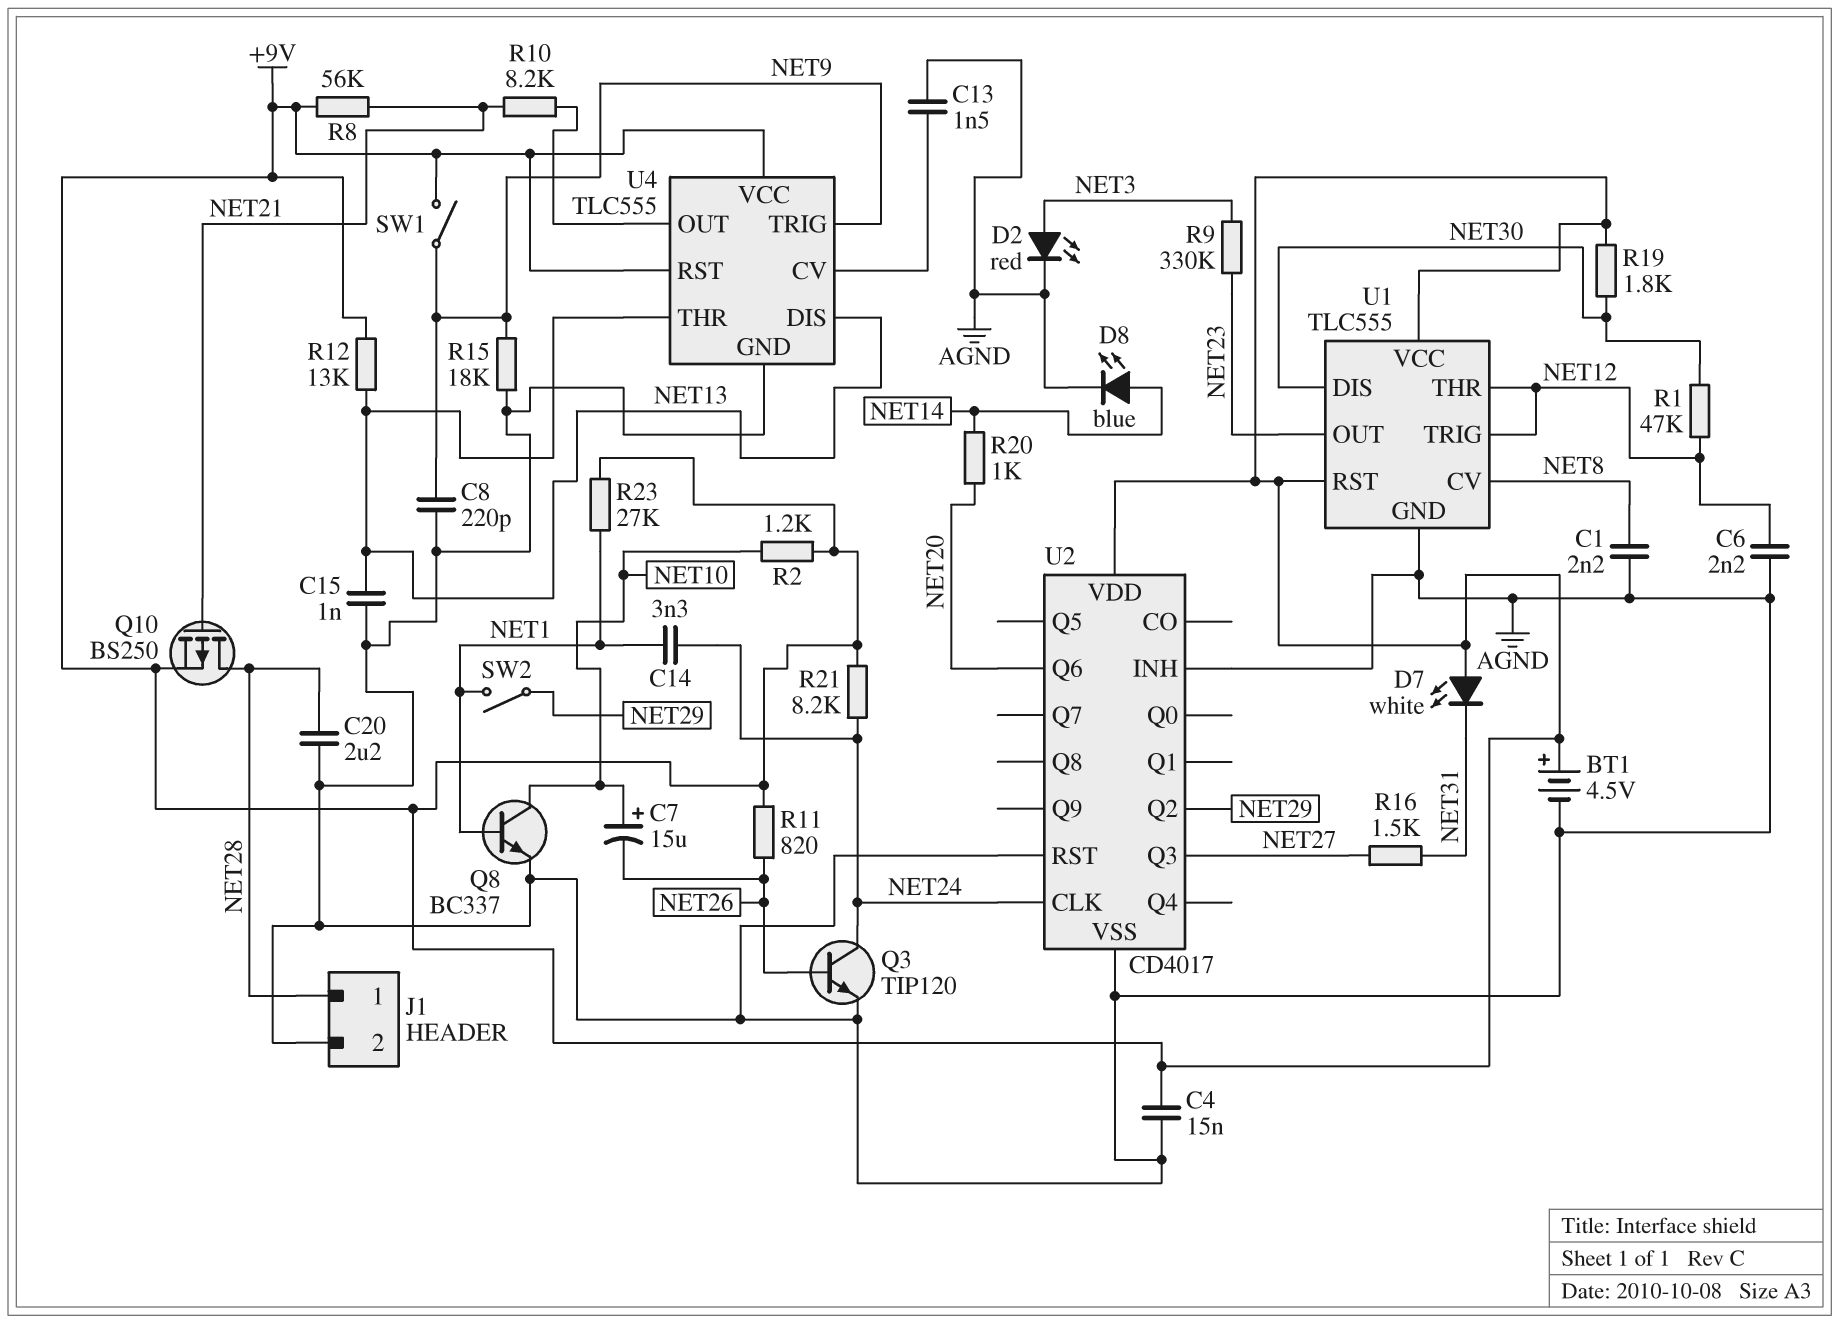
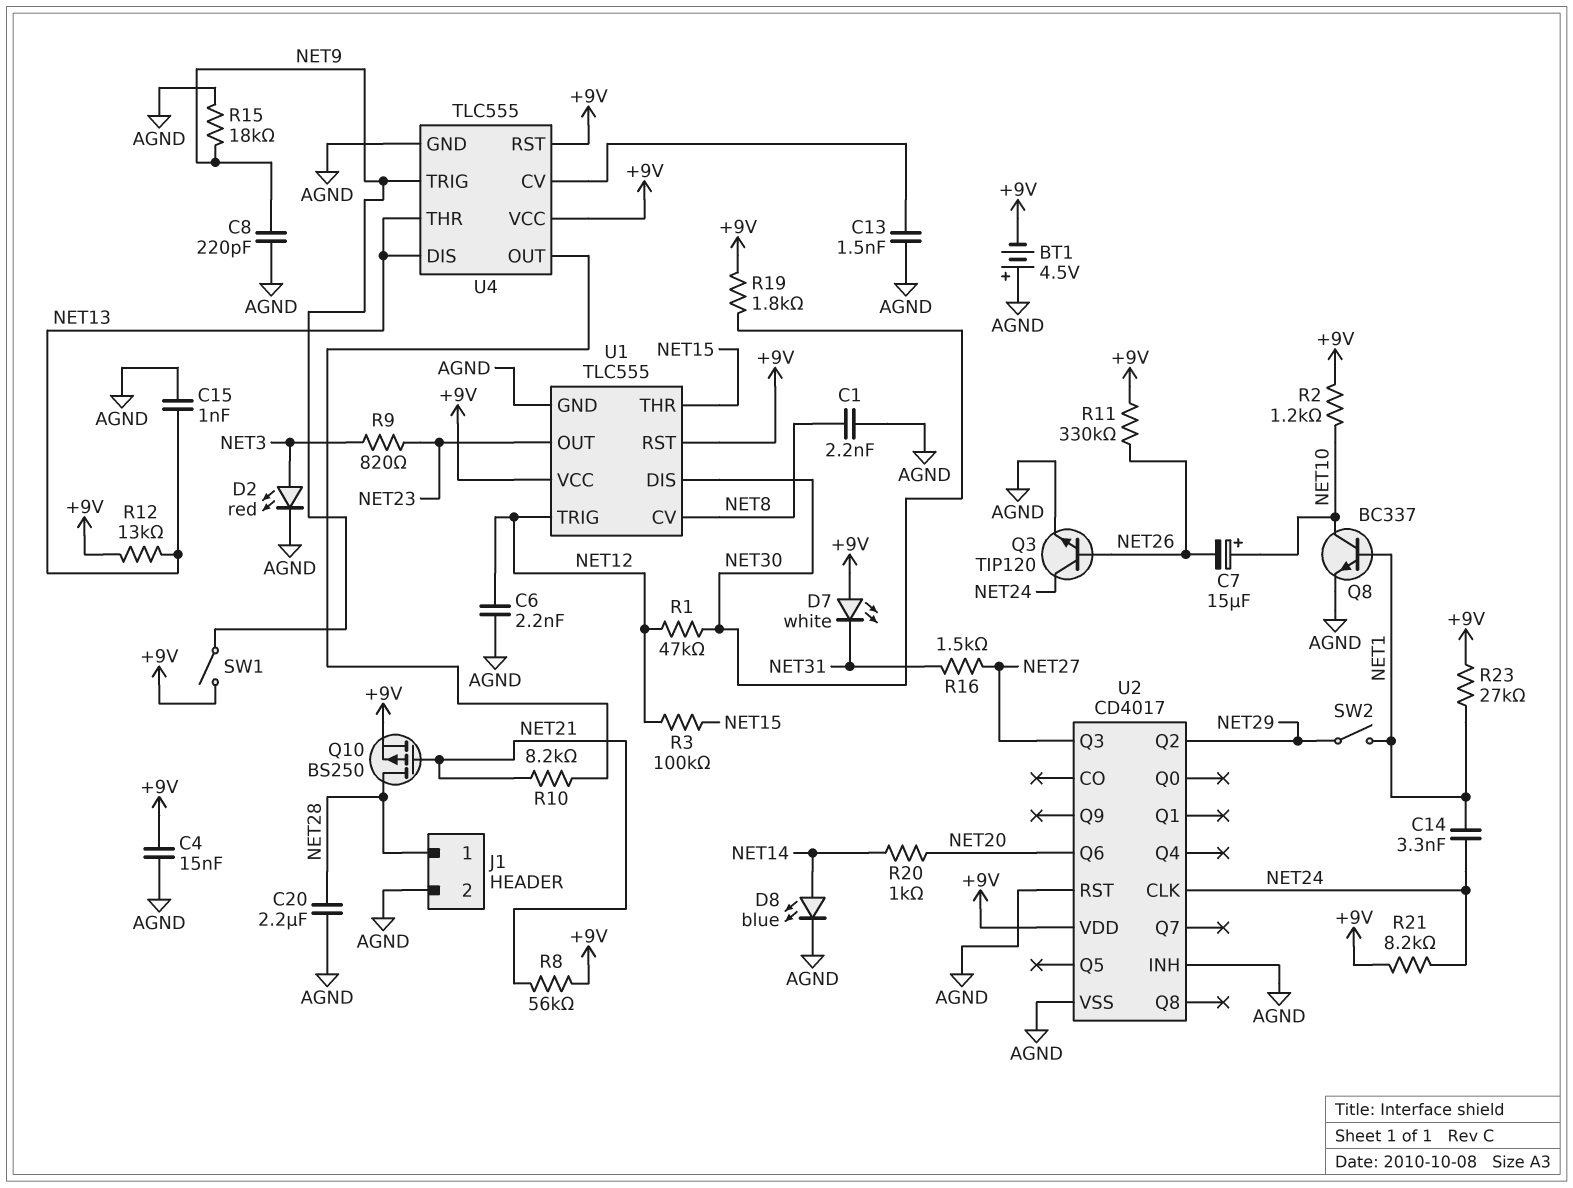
BT1: 4.5V (plus +9V, minus AGND) -> 4.5V (plus AGND, minus +9V)
R3: none -> 100k (NET12, NET15)
R9: 330k (NET3, NET23) -> 820 (NET3, NET23)
R11: 820 (+9V, NET26) -> 330k (+9V, NET26)
U1 pin THR: NET12 -> NET15

